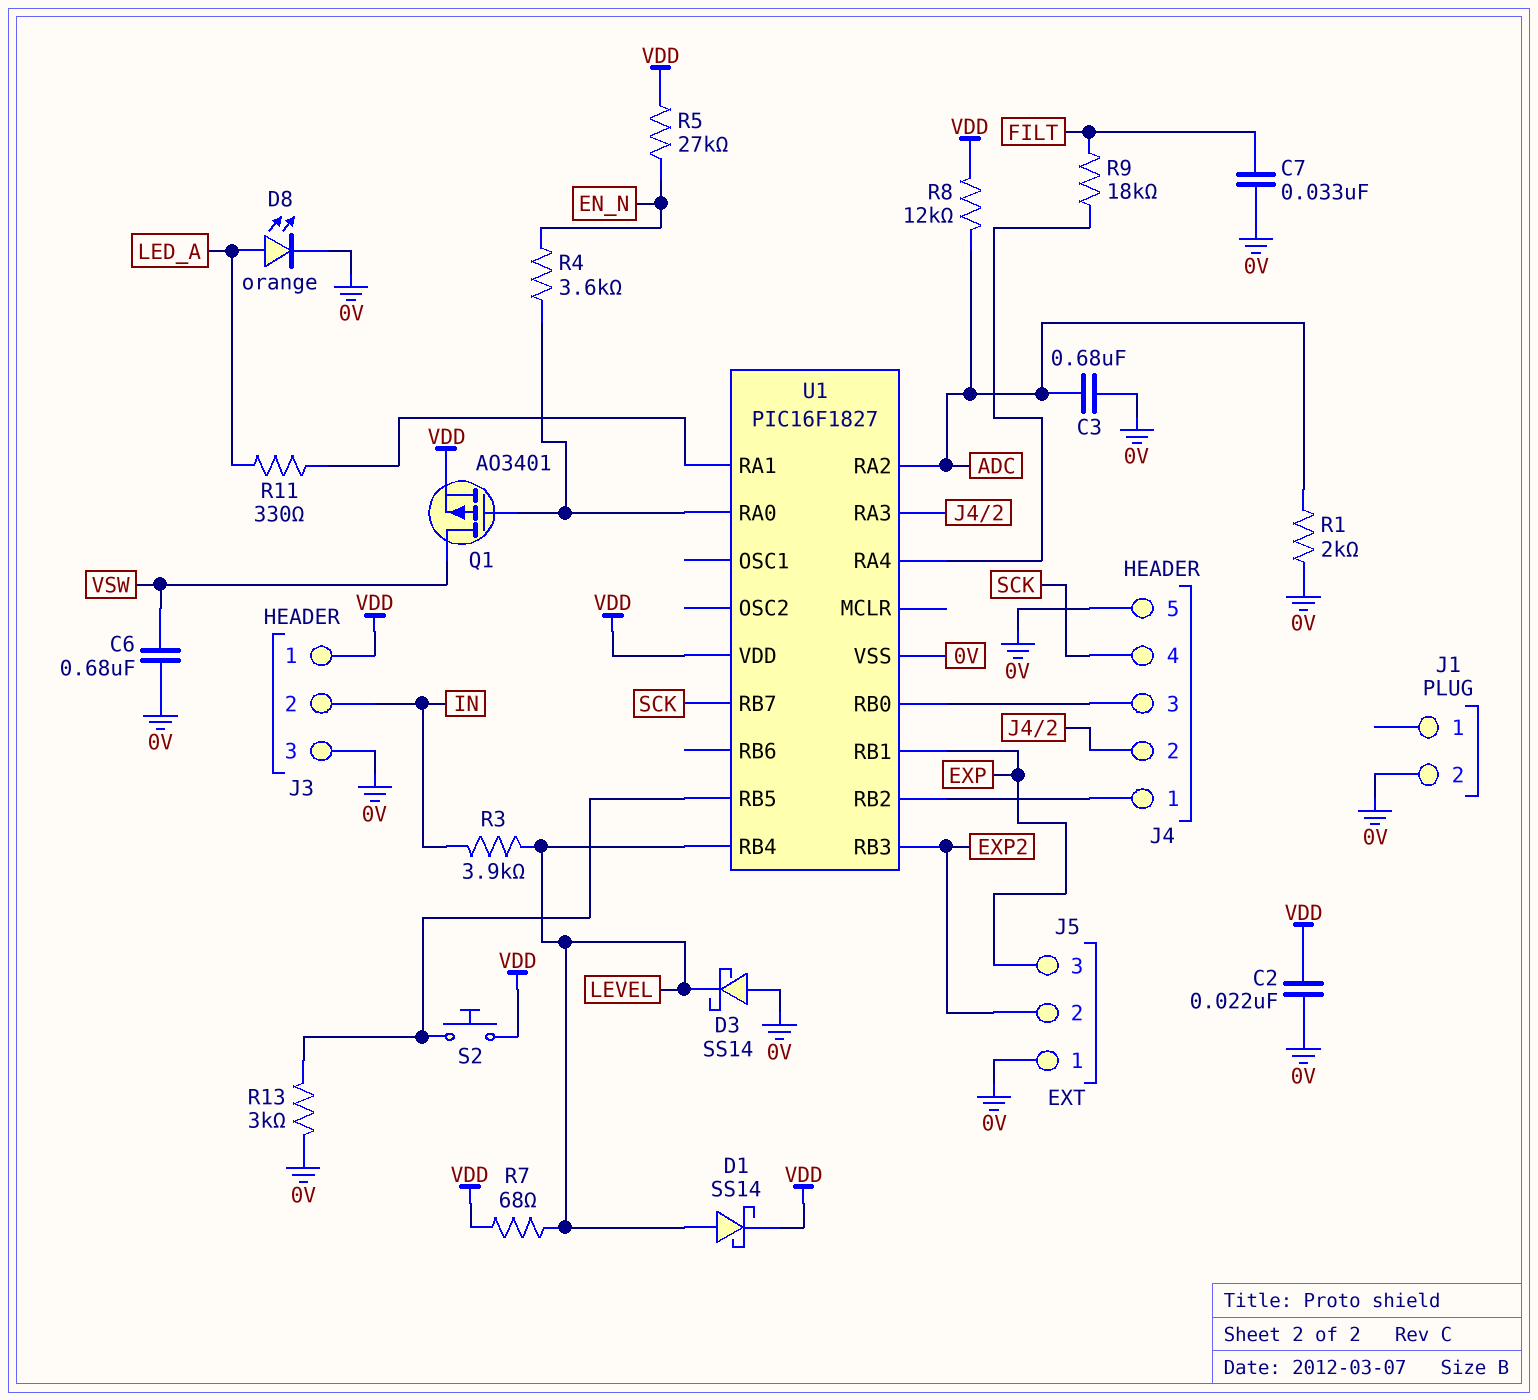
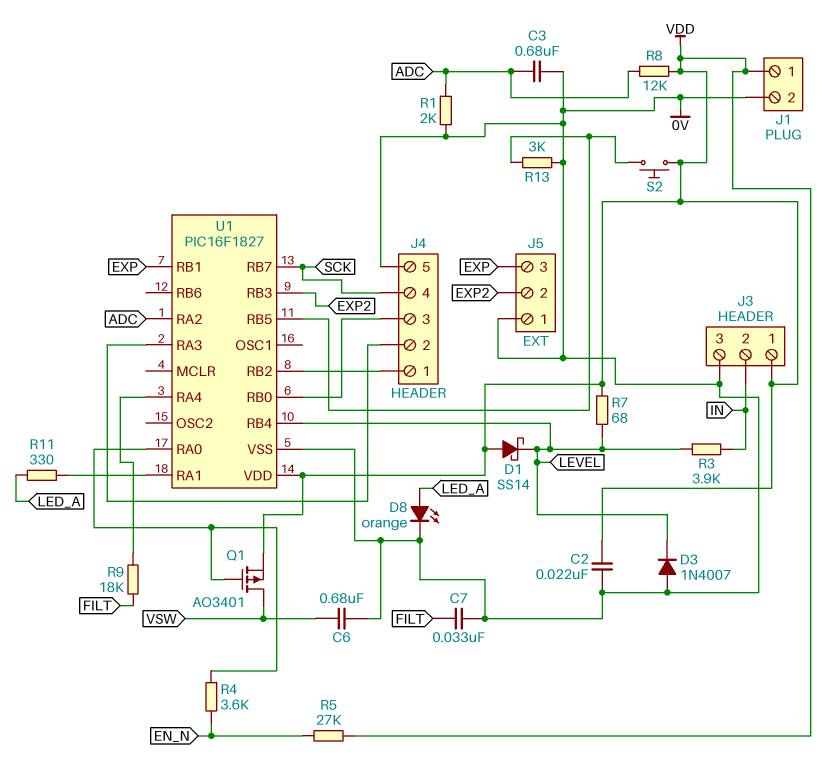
D1: schottky SS14 (A LEVEL, K VDD) -> schottky SS14 (A VDD, K LEVEL)
D3: schottky SS14 (A 0V, K LEVEL) -> diode 1N4007 (A 0V, K LEVEL)
J1 pin 1: none -> VDD

